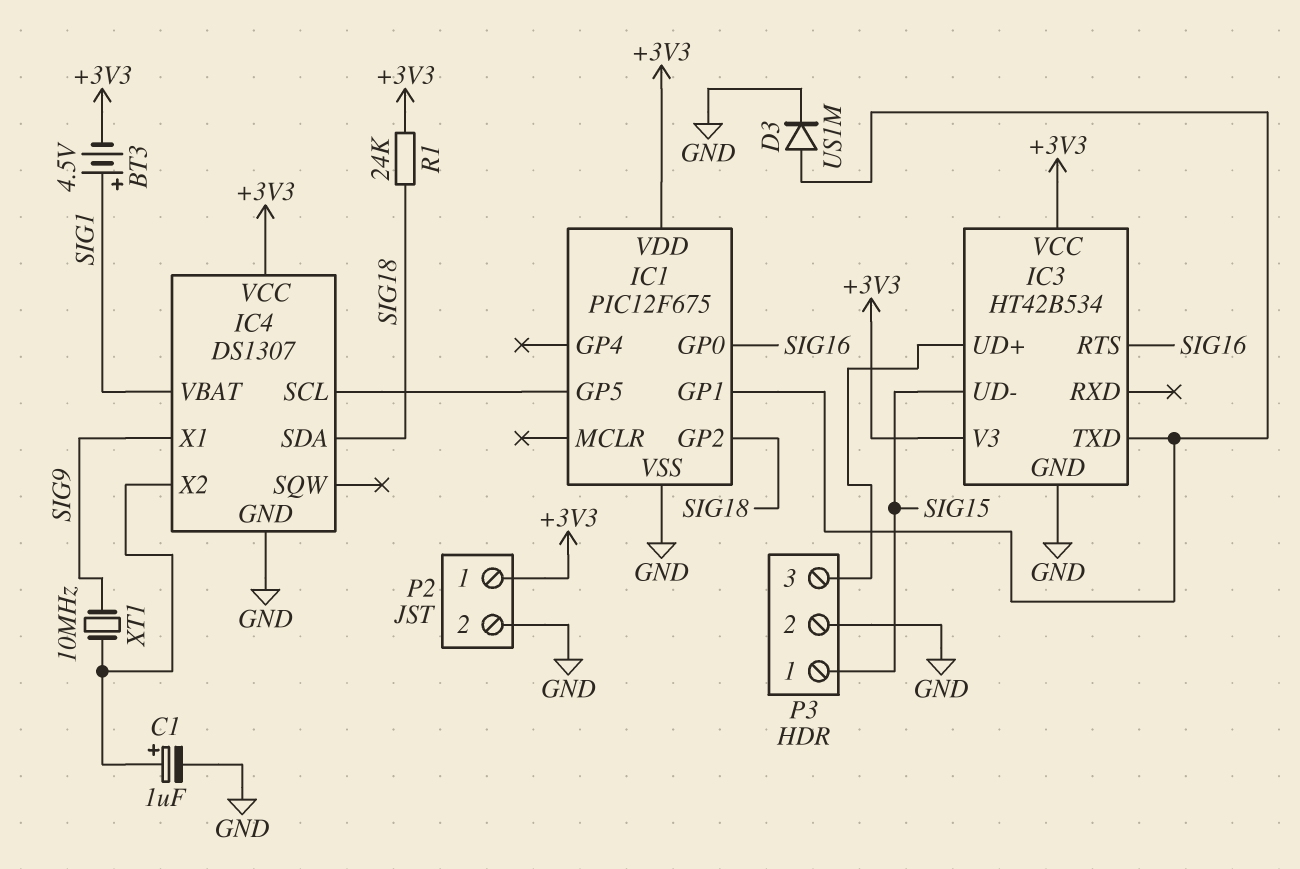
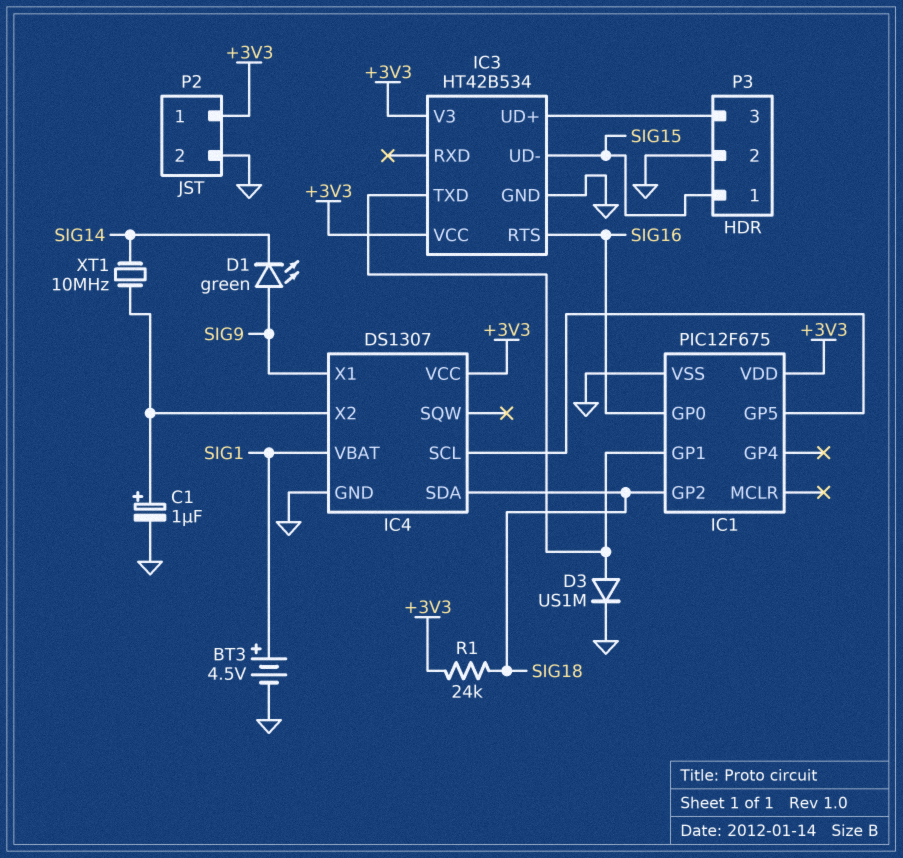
BT3: 4.5V (plus SIG1, minus +3V3) -> 4.5V (plus SIG1, minus GND)
D1: none -> LED green (A SIG9, K SIG14)
XT1: 10MHz (IC4/X2, SIG9) -> 10MHz (IC4/X2, SIG14)

